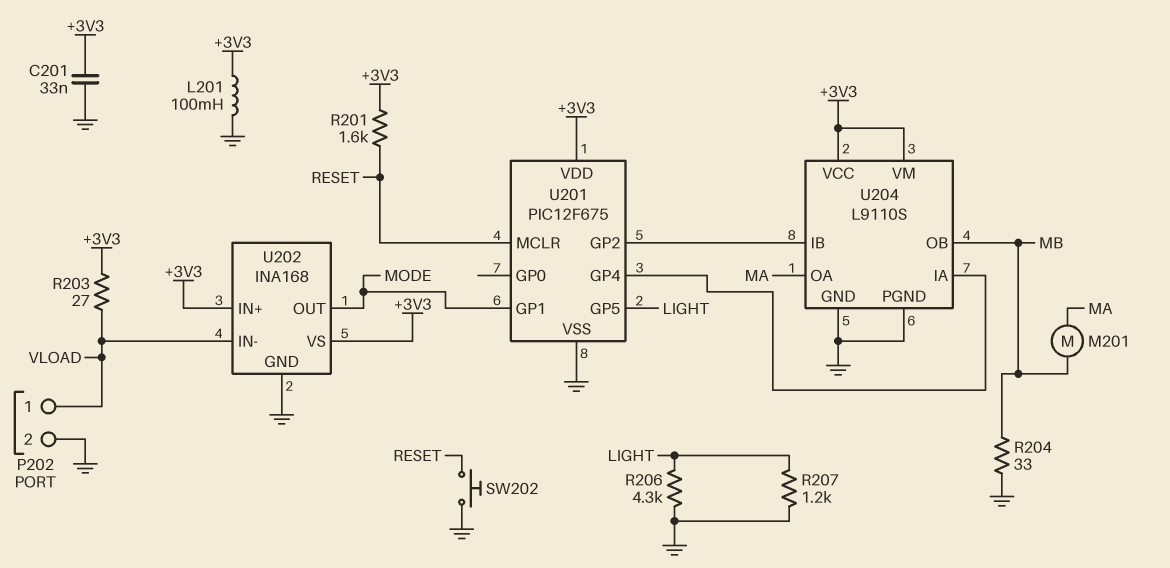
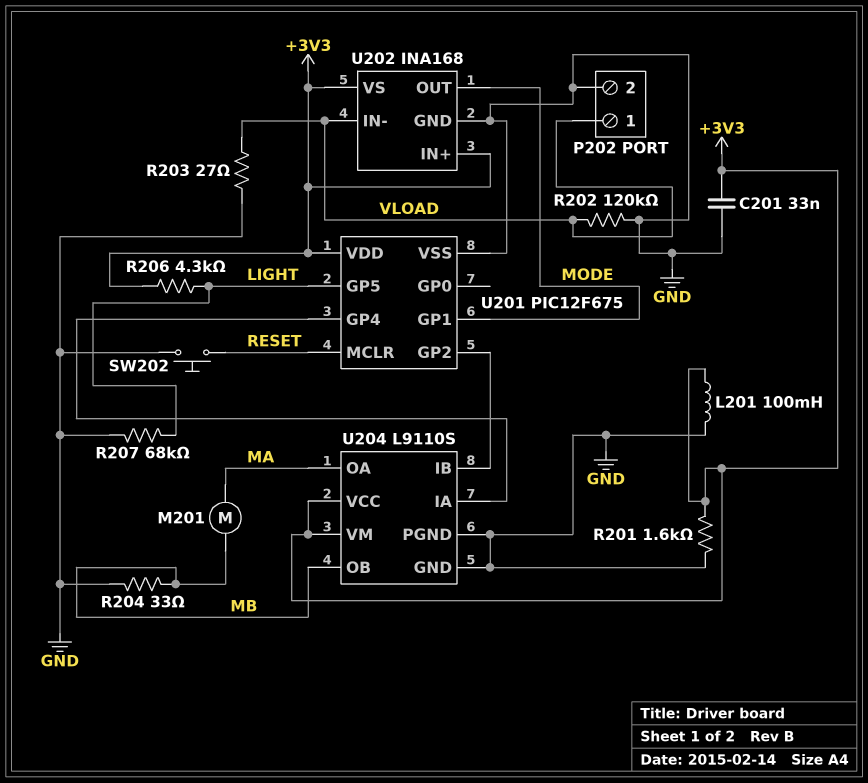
R201: 1.6k (+3V3, RESET) -> 1.6k (+3V3, GND)
R202: none -> 120k (GND, VLOAD)
R203: 27 (+3V3, VLOAD) -> 27 (GND, VLOAD)
R206: 4.3k (GND, LIGHT) -> 4.3k (+3V3, LIGHT)
R207: 1.2k (GND, LIGHT) -> 68k (GND, LIGHT)

